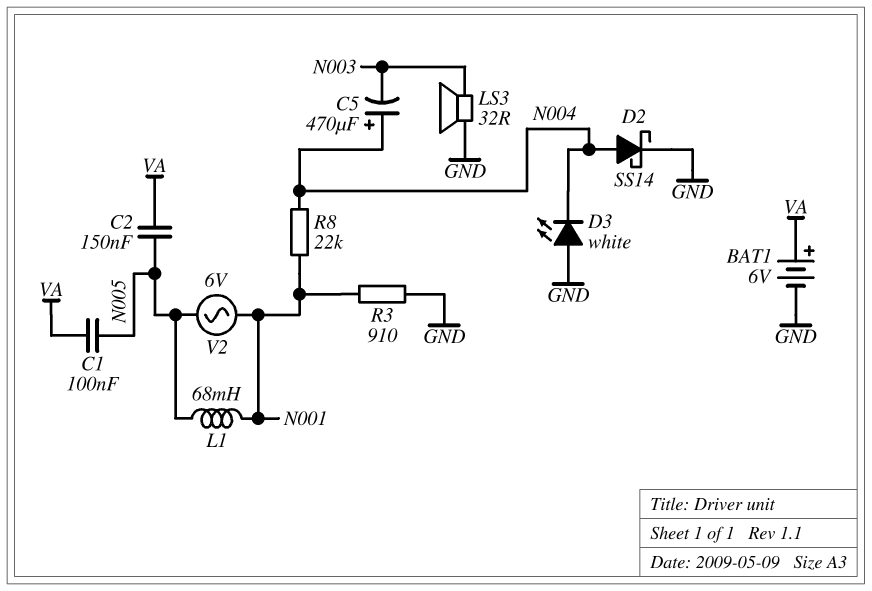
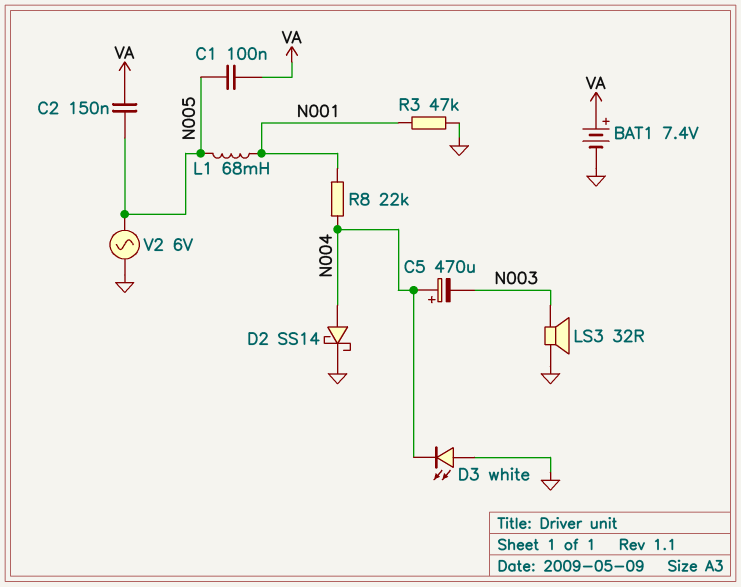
BAT1: 6V (plus VA, minus GND) -> 7.4V (plus VA, minus GND)
R3: 910 (GND, N001) -> 47k (GND, N001)
V2: AC 6V (N001, N005) -> AC 6V (GND, N005)

